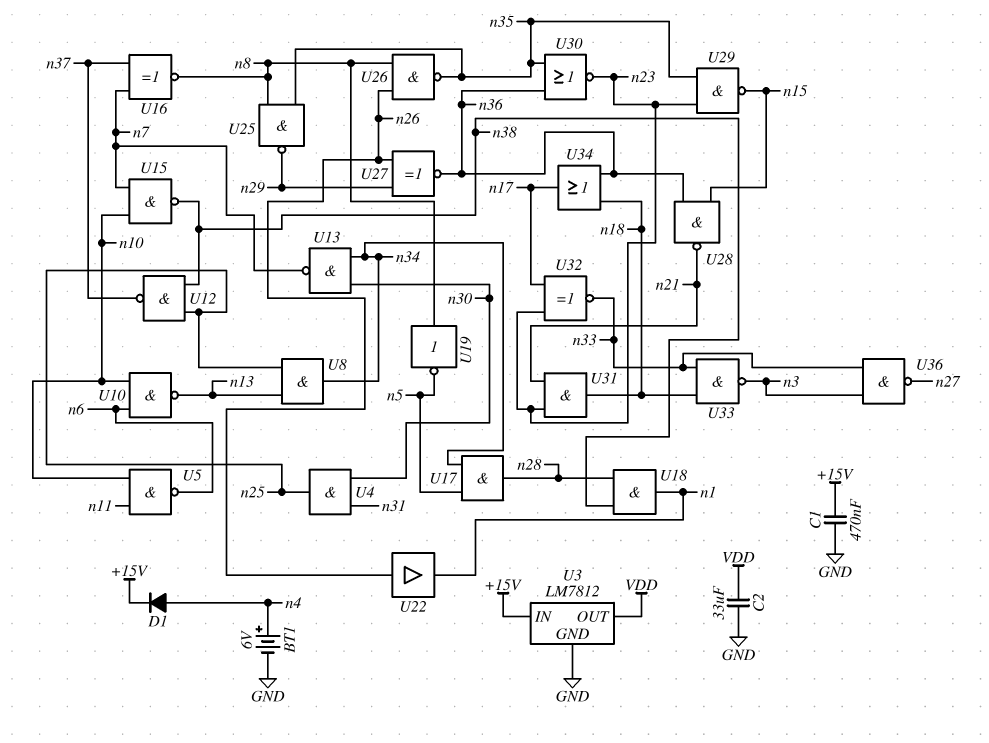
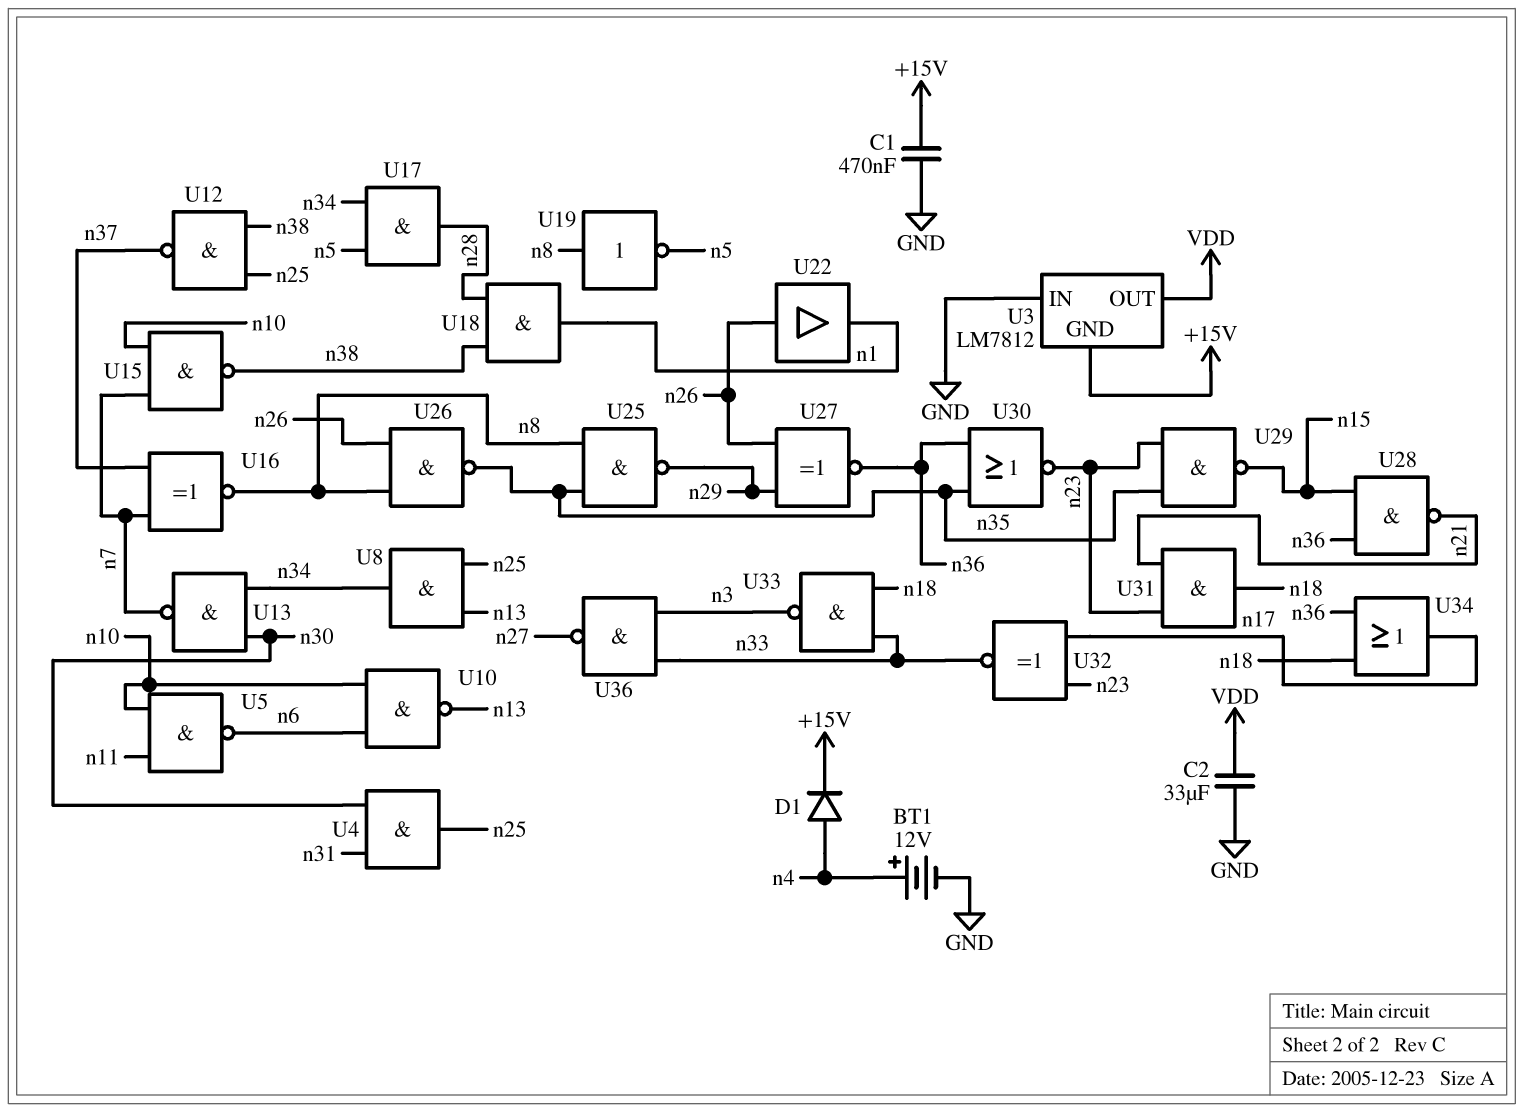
BT1: 6V (plus n4, minus GND) -> 12V (plus n4, minus GND)
U3 pin GND: GND -> +15V
U3 pin IN: +15V -> GND

